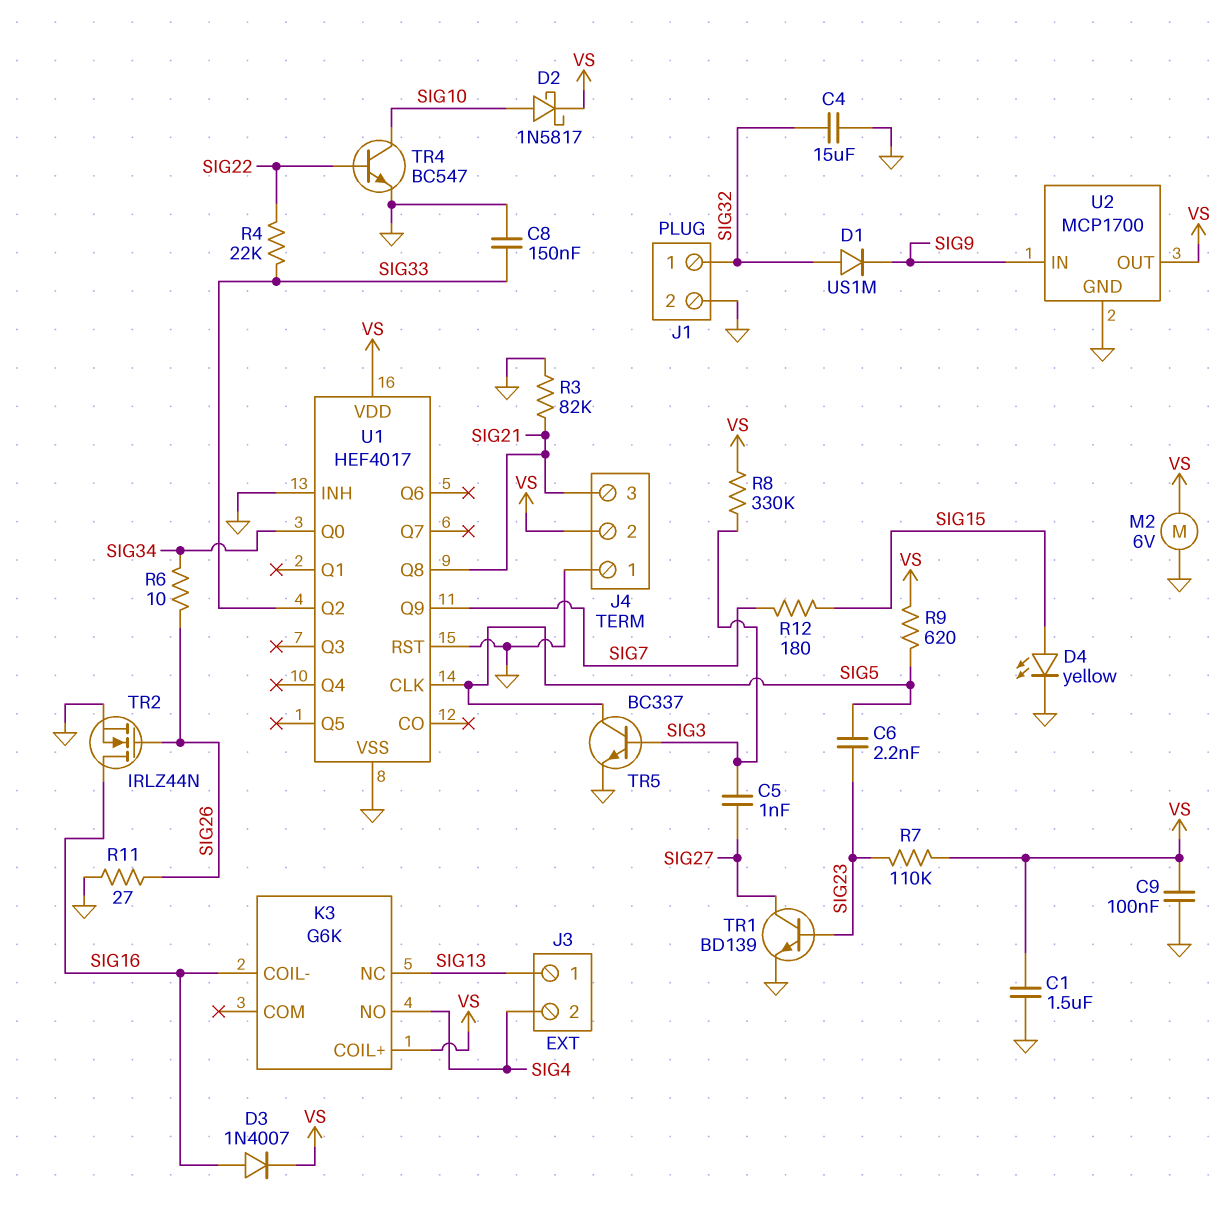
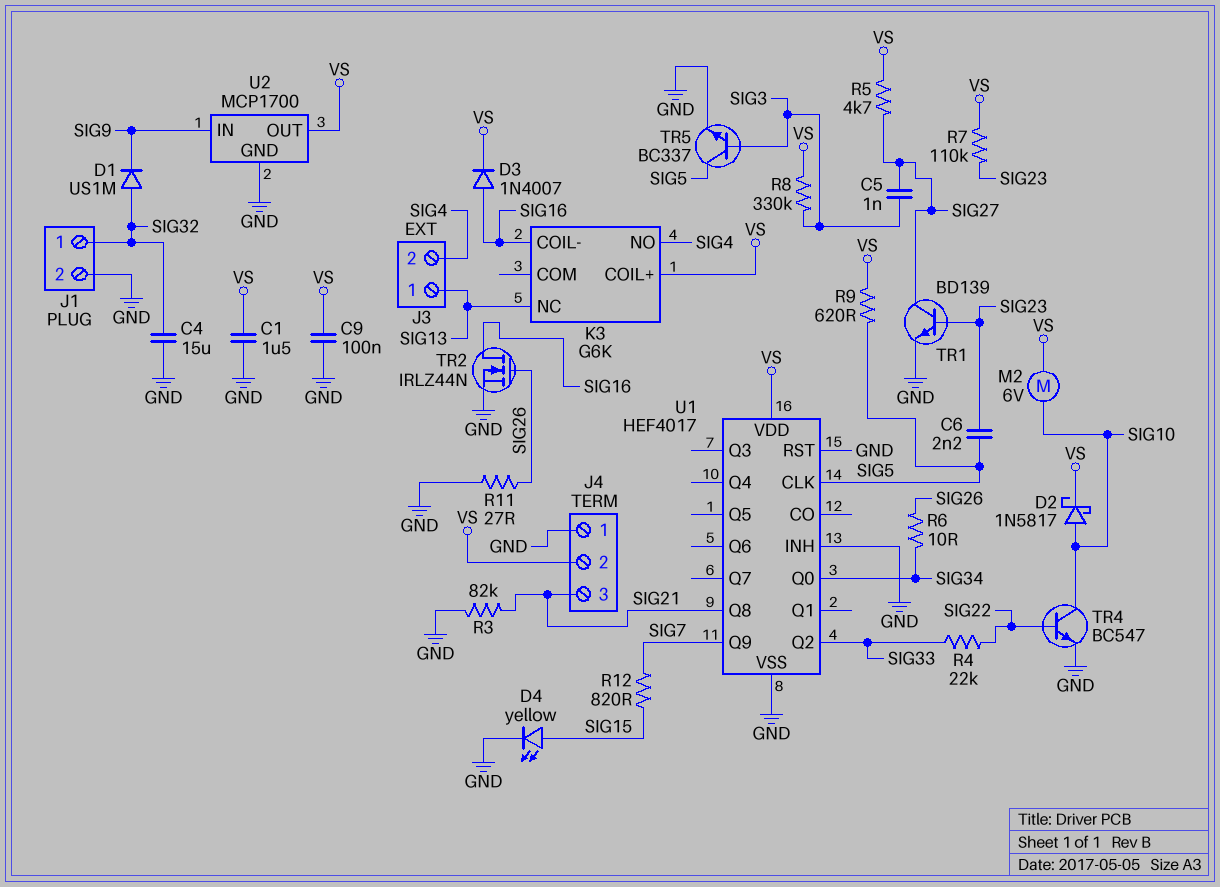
C8: 150nF (GND, SIG33) -> none
M2: motor 6V (GND, VS) -> motor 6V (SIG10, VS)
R5: none -> 4.7k (SIG27, VS)
R12: 180 (SIG7, SIG15) -> 820 (SIG7, SIG15)

